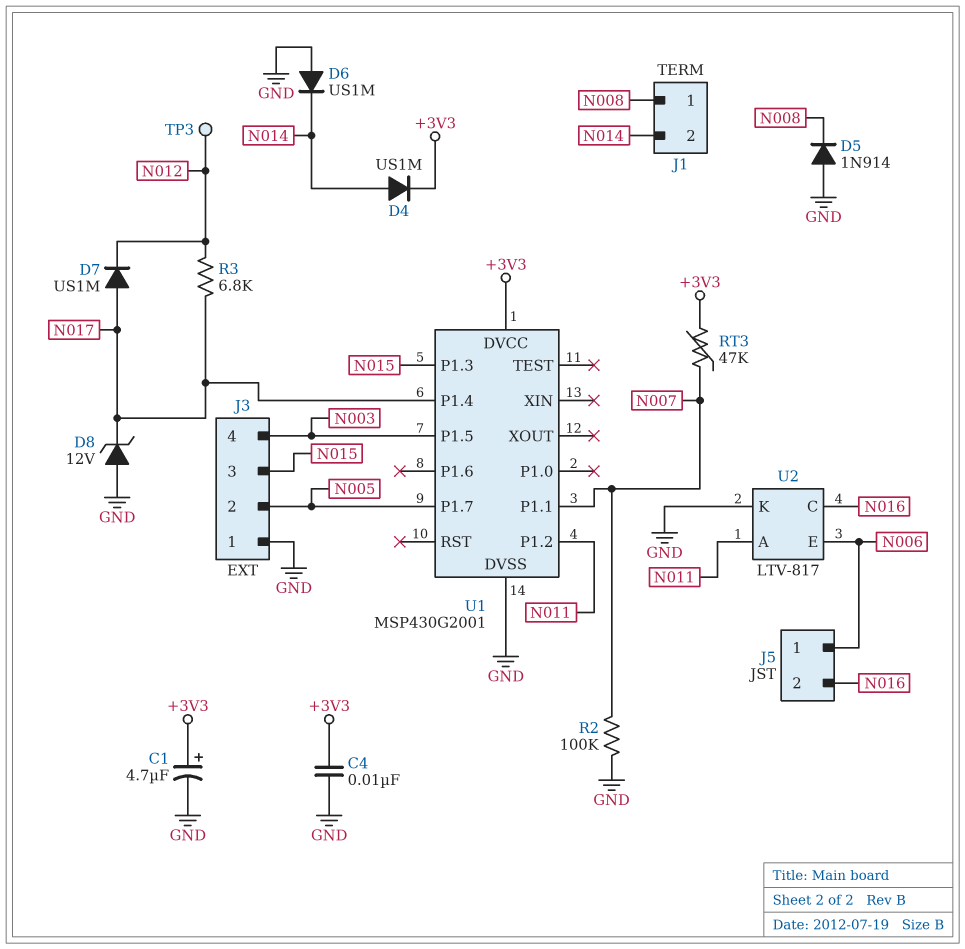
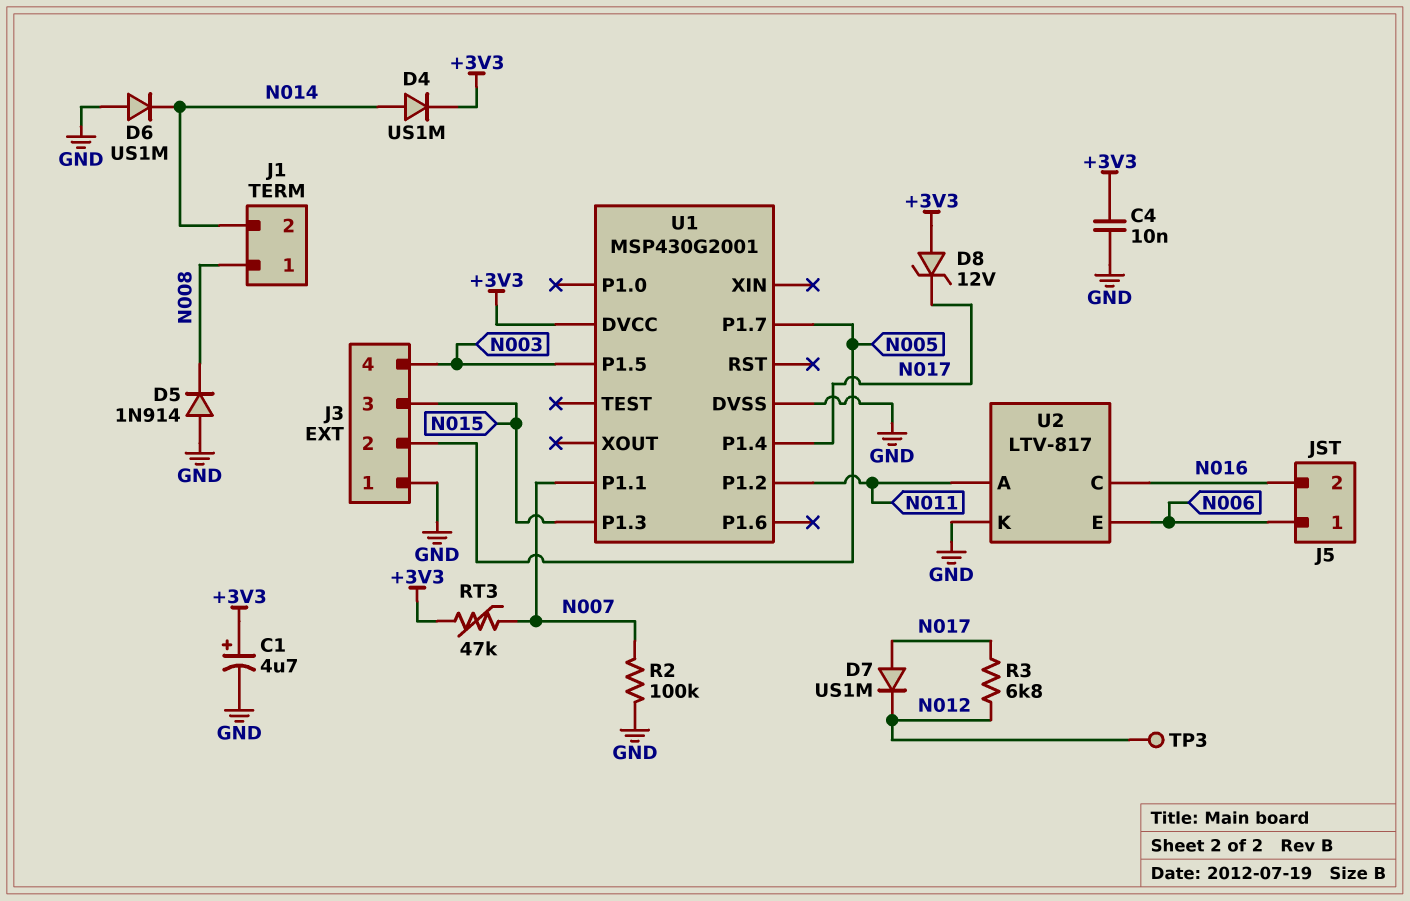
D8: zener 12V (A GND, K N017) -> zener 12V (A +3V3, K N017)

